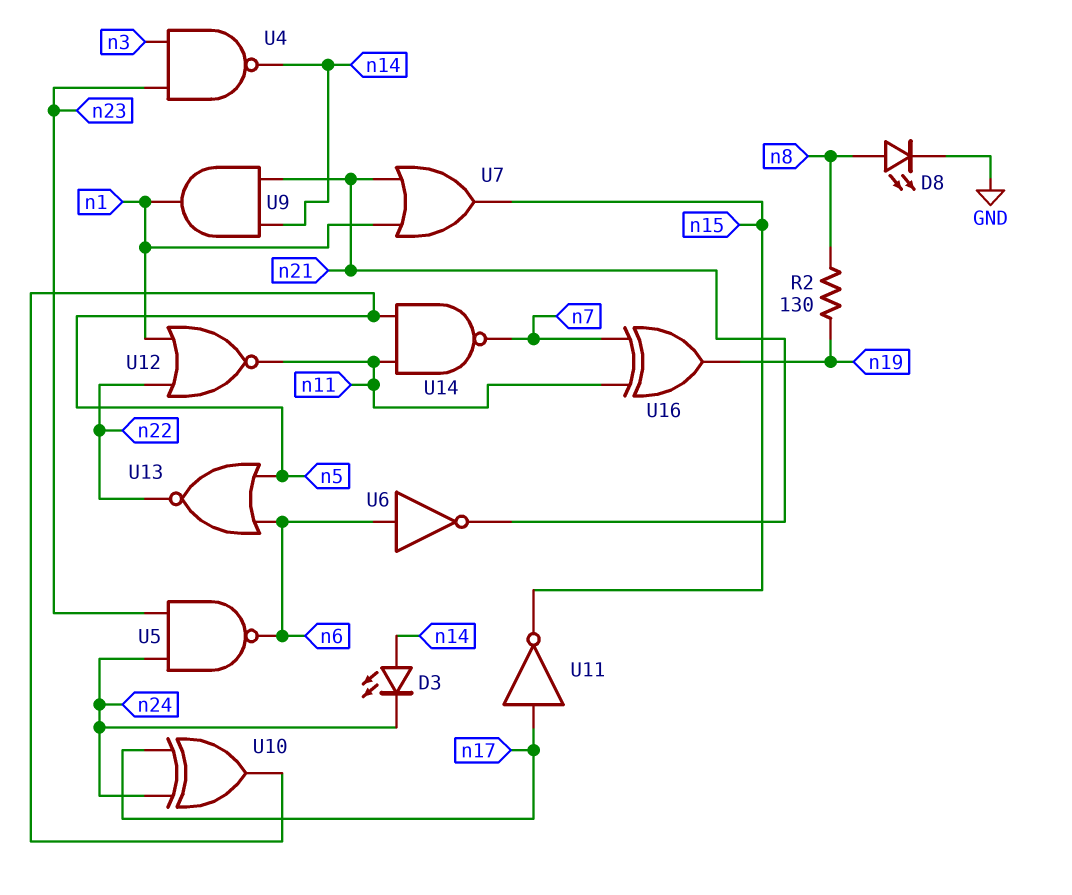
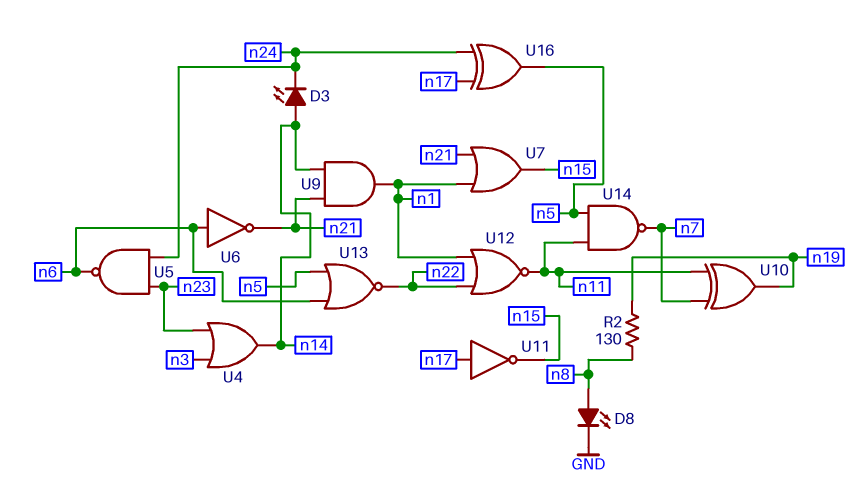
U4: NAND (in n3, in n23, out n14) -> OR (in n3, in n23, out n14)
U10: XOR (in n17, in n24, out n5) -> XOR (in n7, in n11, out n19)
U16: XOR (in n7, in n11, out n19) -> XOR (in n17, in n24, out n5)

